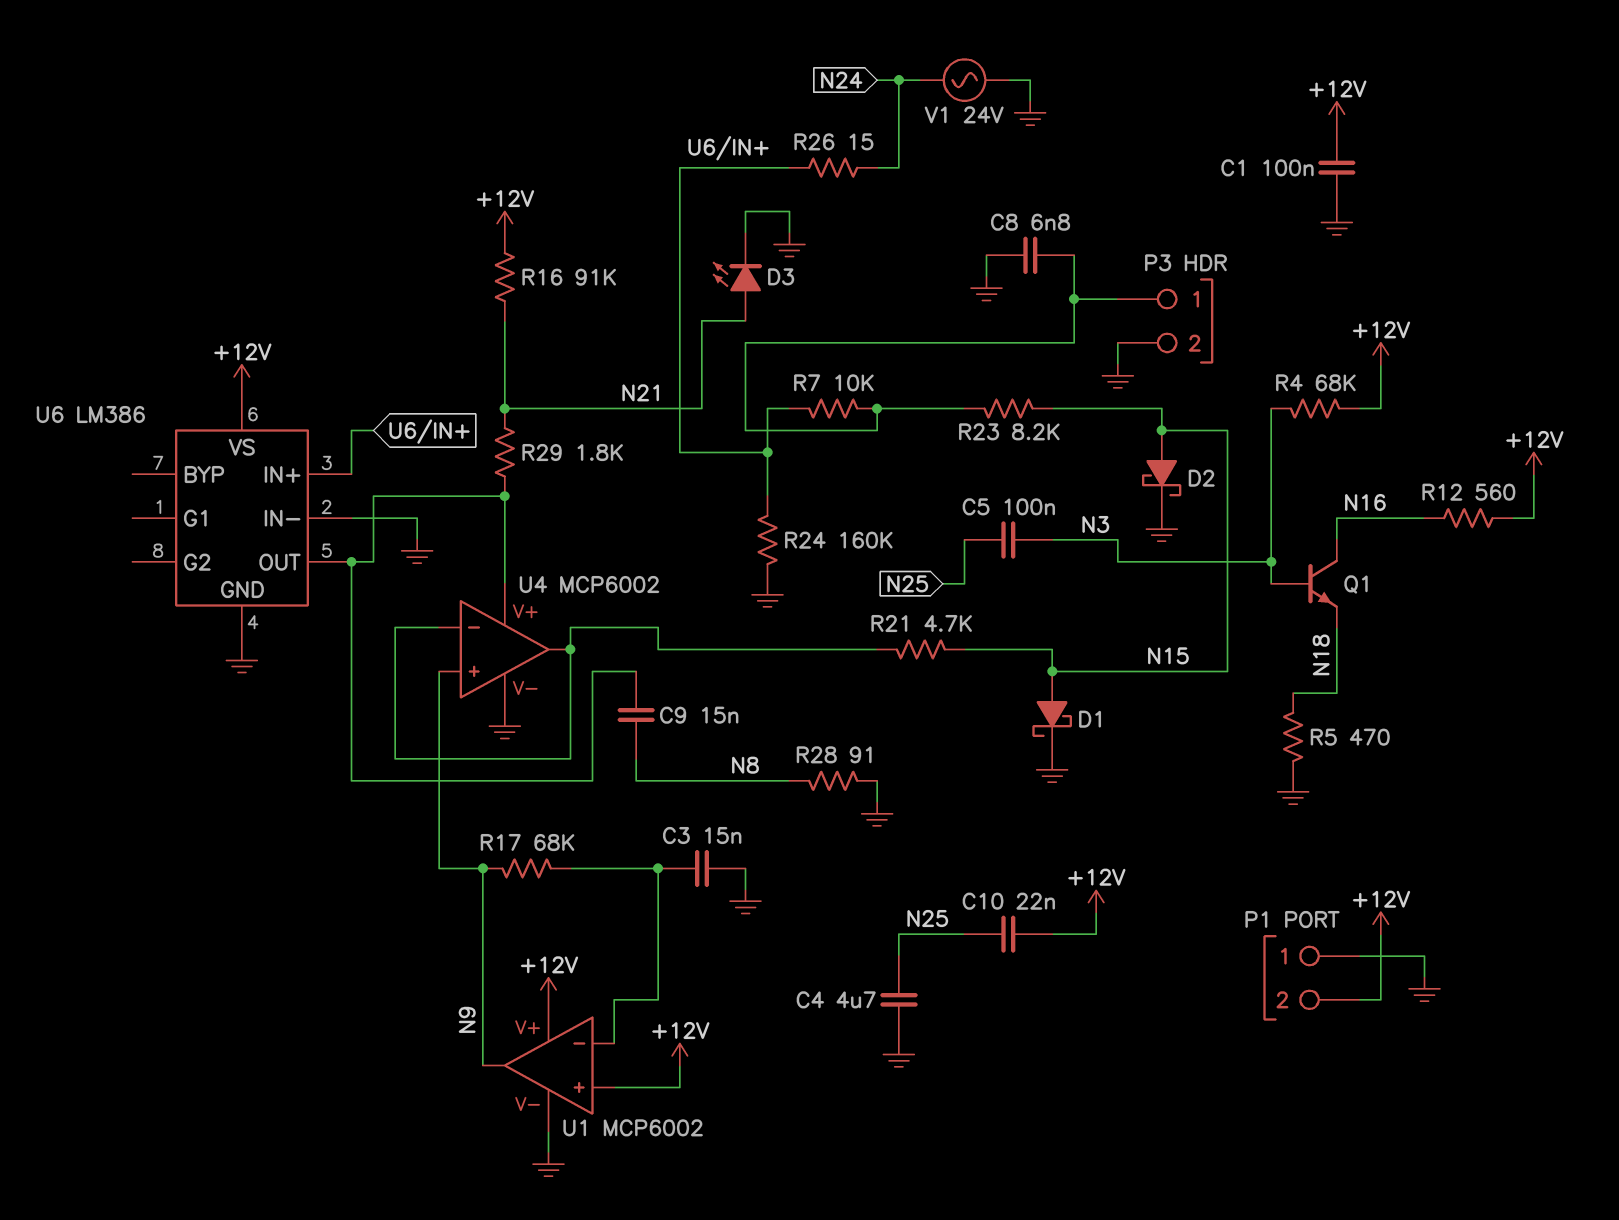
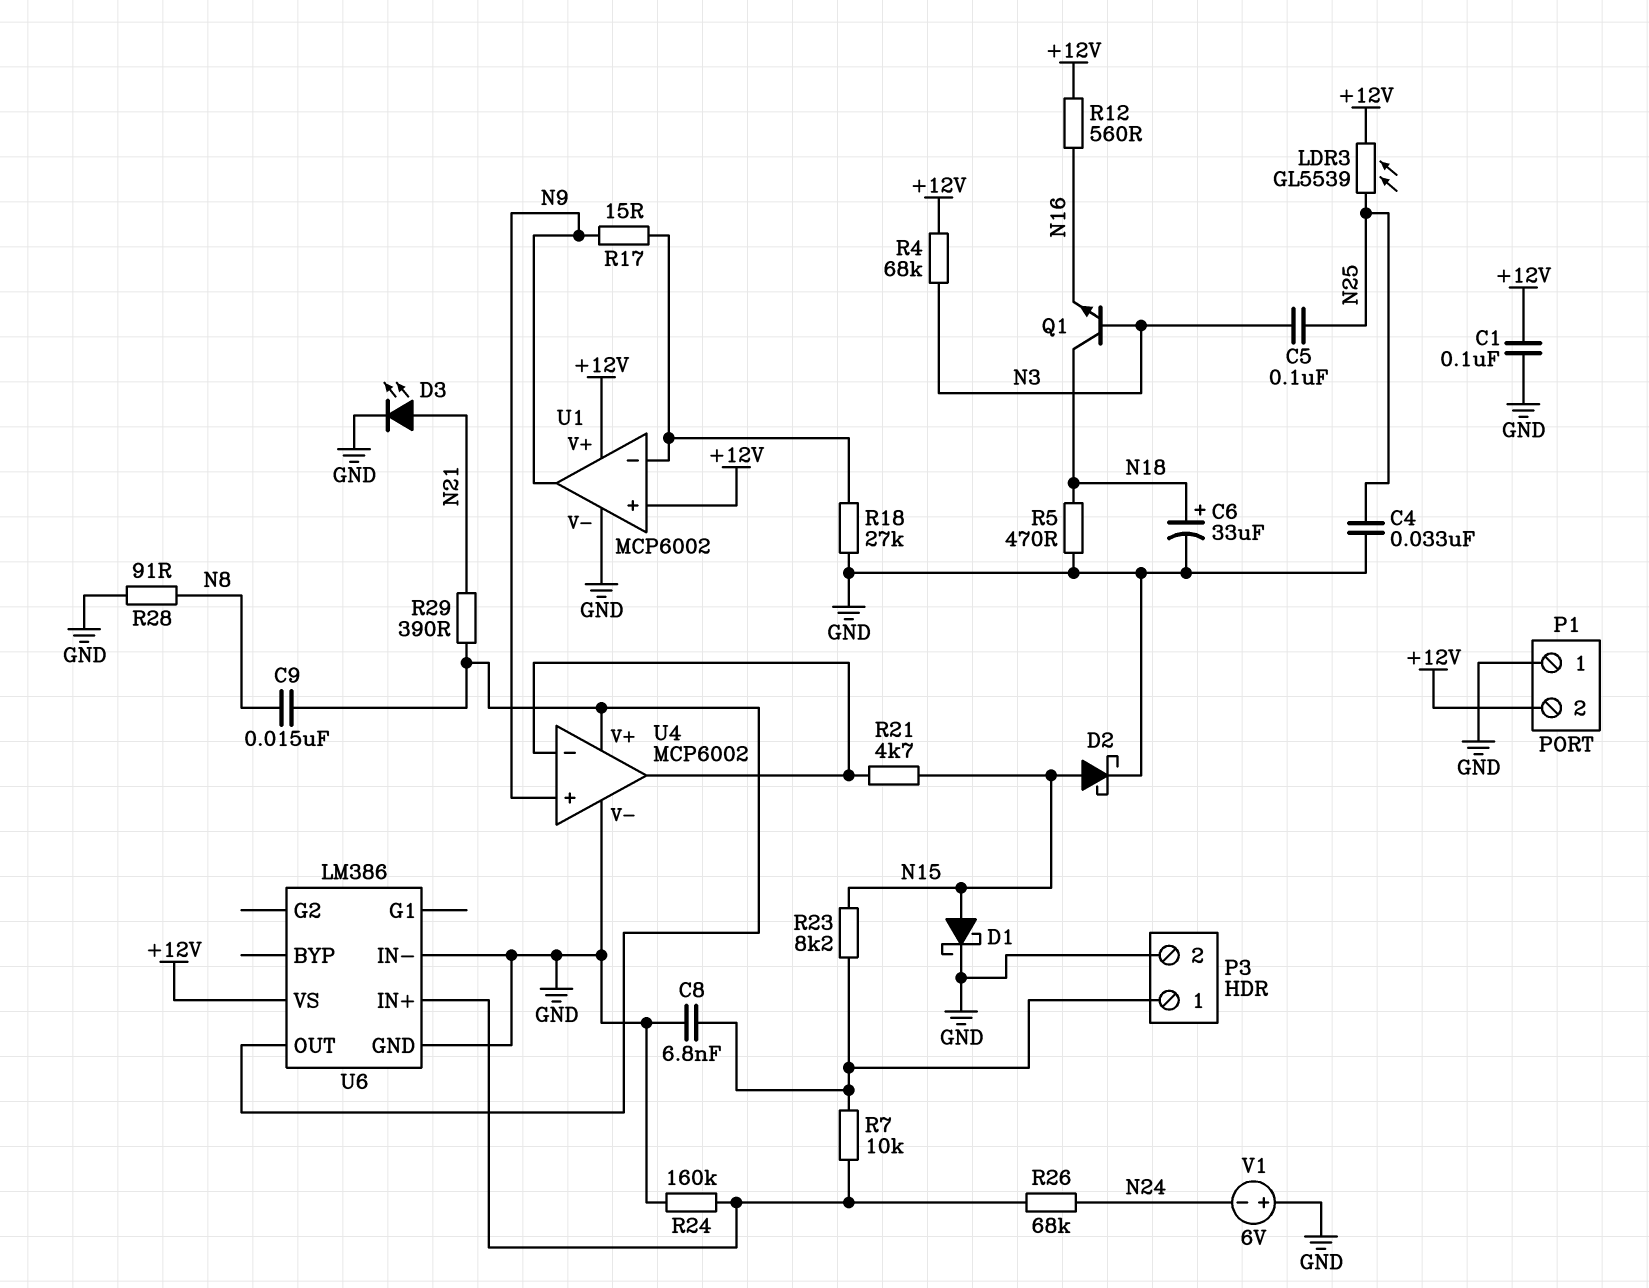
C3: 15nF (GND, U1/in-) -> none
C4: 4.7uF (GND, N25) -> 33nF (GND, N25)
C6: none -> 33uF (plus N18, minus GND)
C10: 22nF (+12V, N25) -> none
LDR3: none -> GL5539 (+12V, N25)
Q1: NPN (B N3, C N16, E N18) -> NPN (B N3, C N18, E N16)
R16: 91k (+12V, N21) -> none
R17: 68k (N9, U1/in-) -> 15 (N9, U1/in-)
R18: none -> 27k (GND, U1/in-)
R26: 15 (N24, U6/IN+) -> 68k (N24, U6/IN+)
R29: 1.8k (N21, U4/V+) -> 390 (N21, U4/V+)
V1: AC 24V (GND, N24) -> 6V (plus GND, minus N24)

